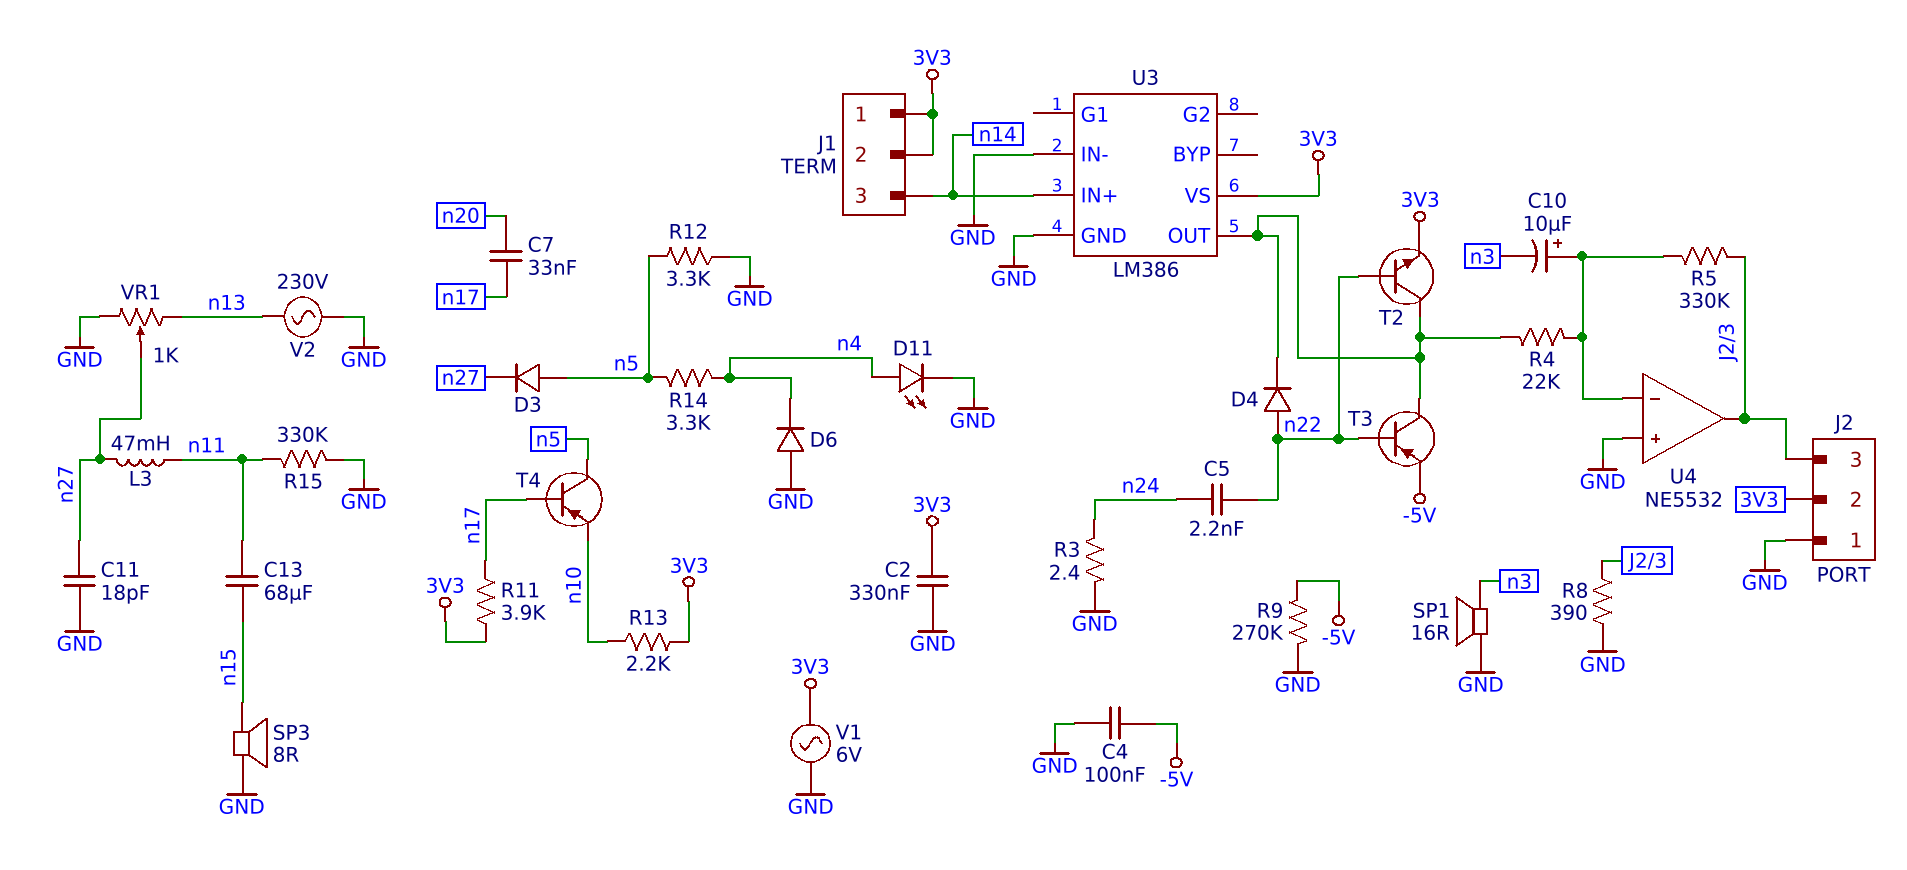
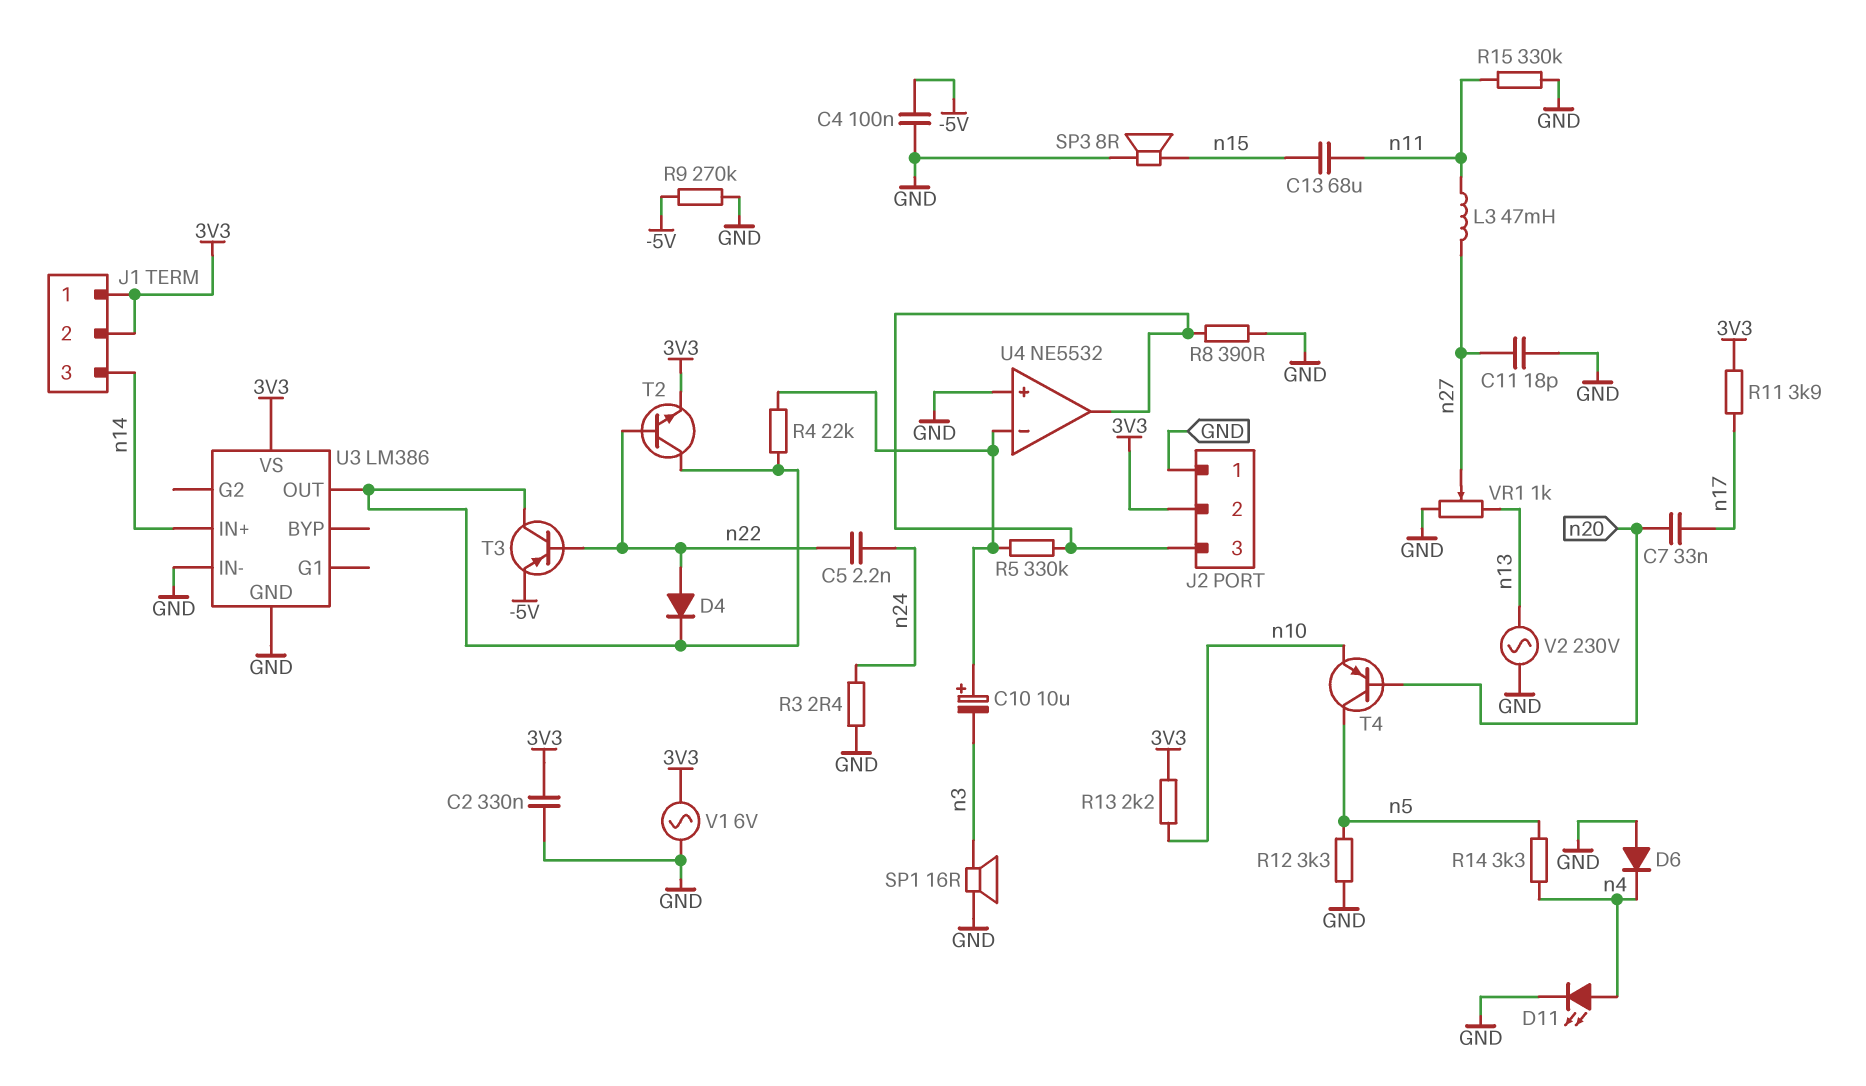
D3: diode (A n5, K n27) -> none
T4: PNP (B n17, C n5, E n10) -> PNP (B n20, C n5, E n10)

